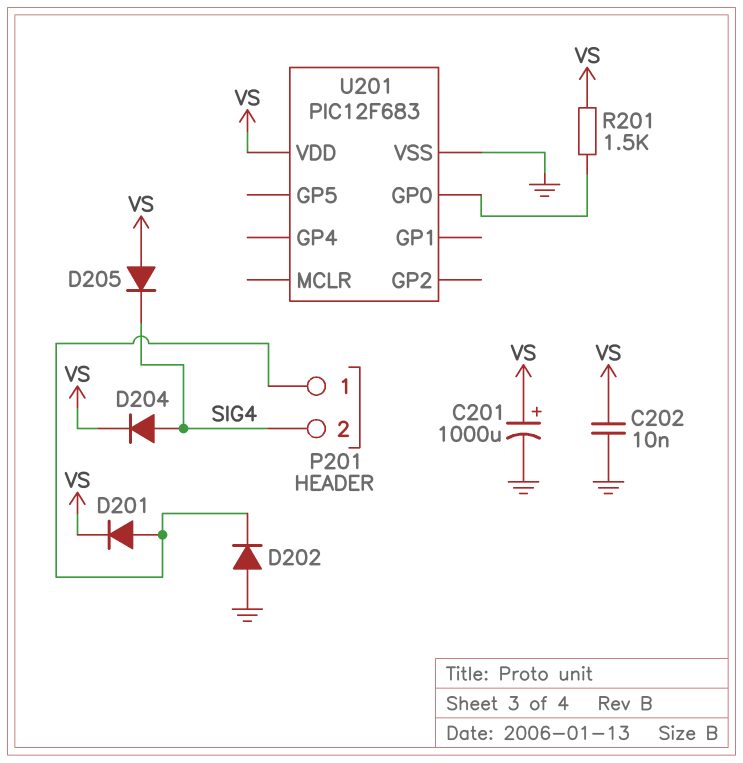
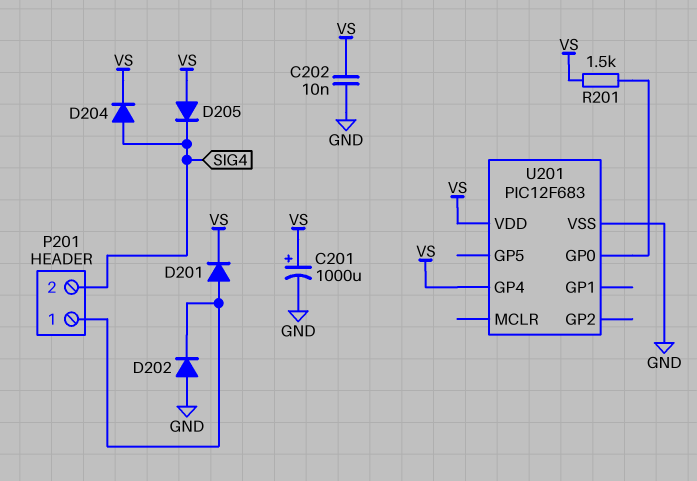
U201 pin GP4: none -> VS

